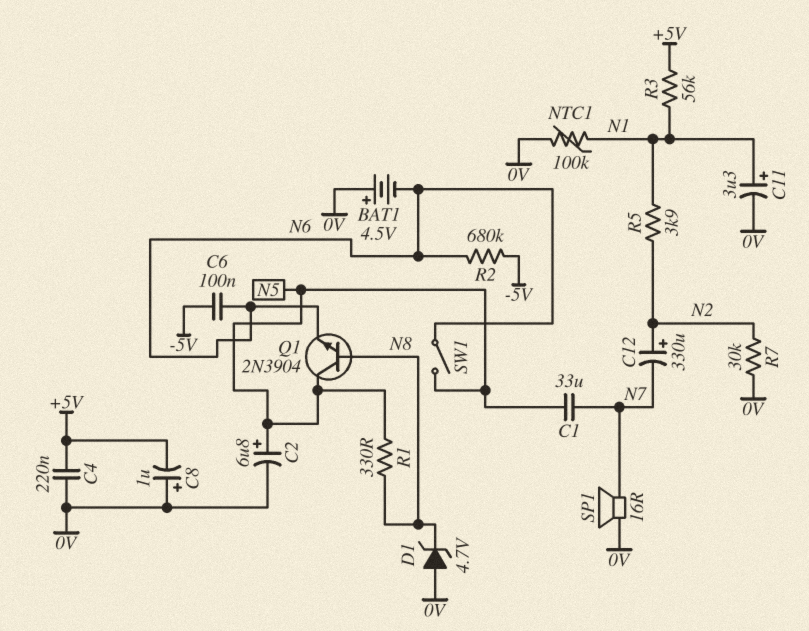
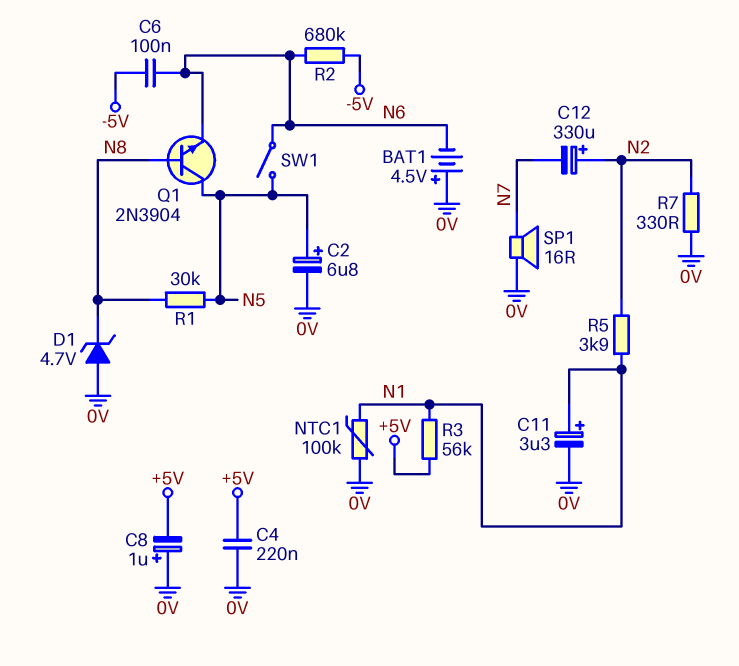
C1: 33uF (N5, N7) -> none
R1: 330 (N5, N8) -> 30k (N5, N8)
R7: 30k (0V, N2) -> 330 (0V, N2)

